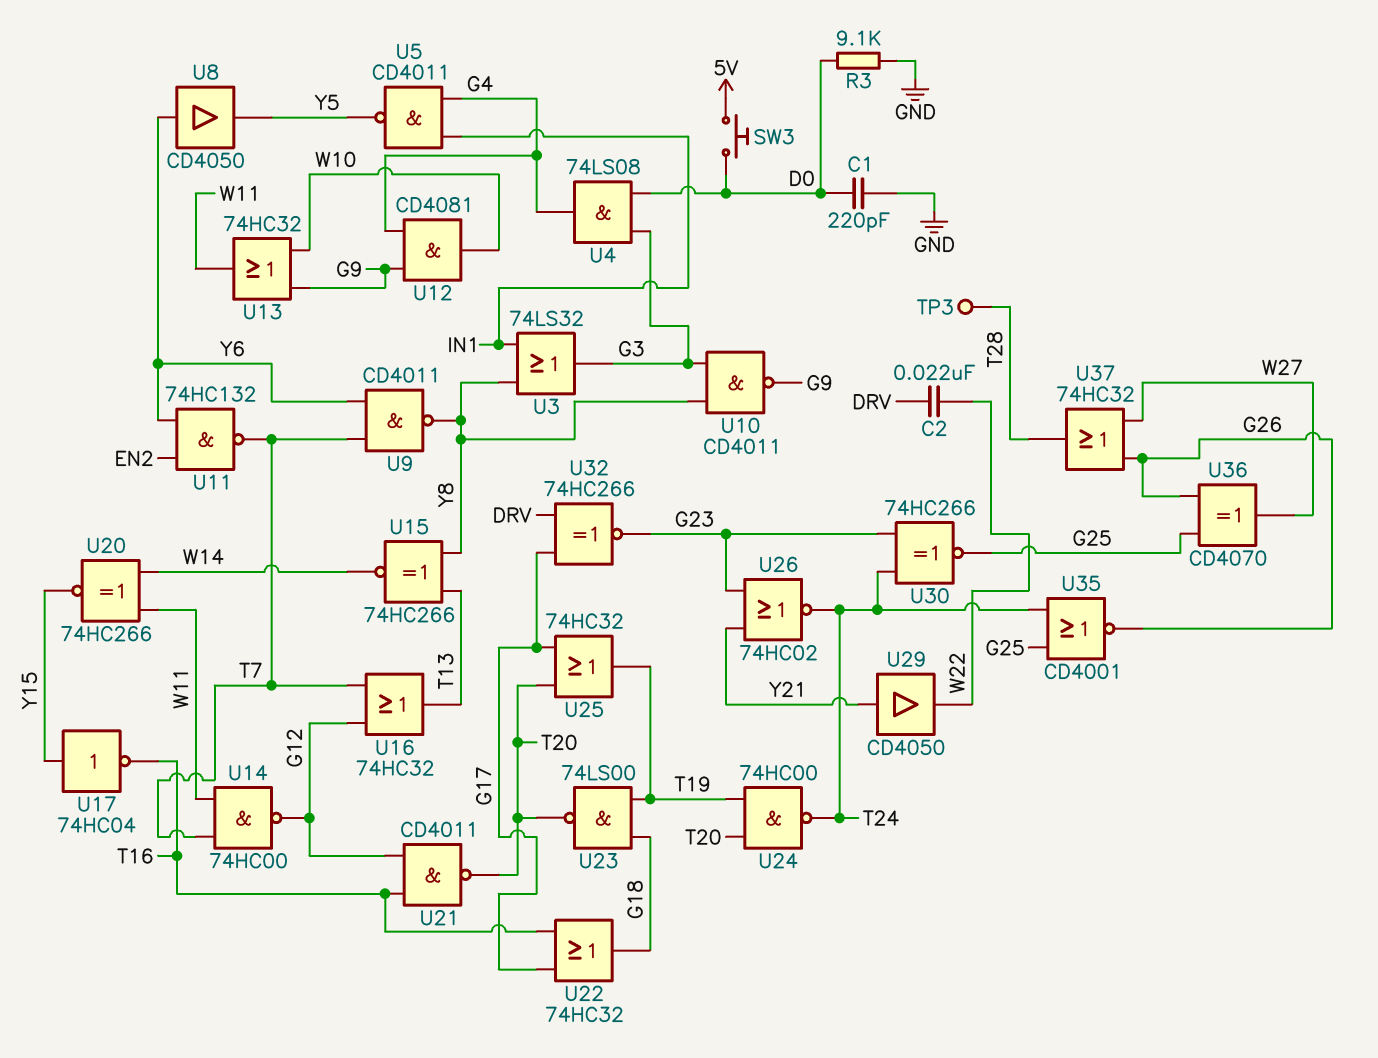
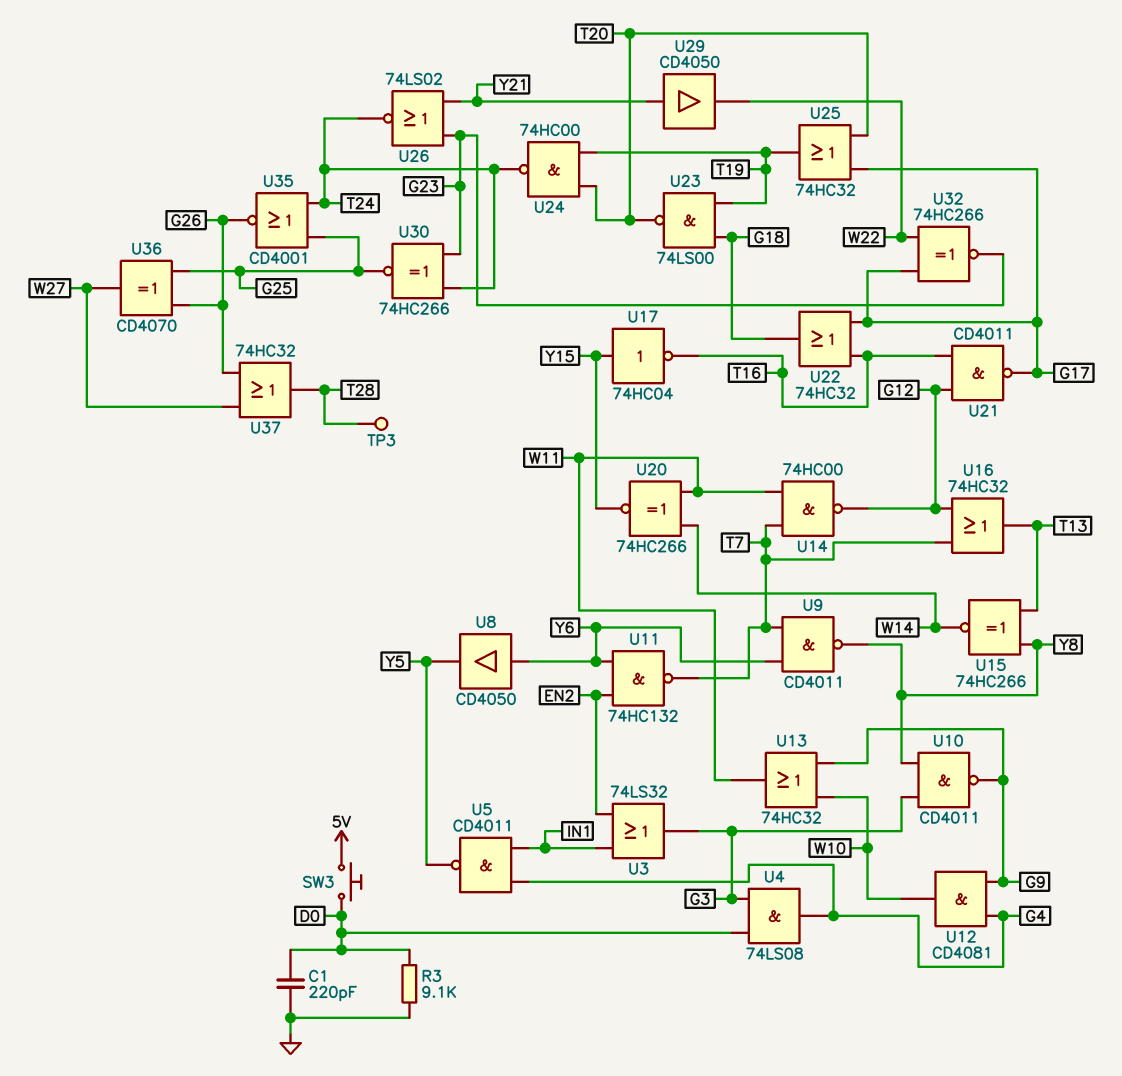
C2: 22nF (DRV, W22) -> none
U3: OR 74LS32 (in IN1, in Y8, out G3) -> OR 74LS32 (in EN2, in IN1, out G3)
U21: NAND CD4011 (in G12, in T16, out T20) -> NAND CD4011 (in G12, in T16, out G17)
U26: NOR 74HC02 (in G23, in Y21, out T24) -> NOR 74LS02 (in G23, in Y21, out T24)
U32: XNOR 74HC266 (in DRV, in G17, out G23) -> XNOR 74HC266 (in G17, in W22, out G23)

